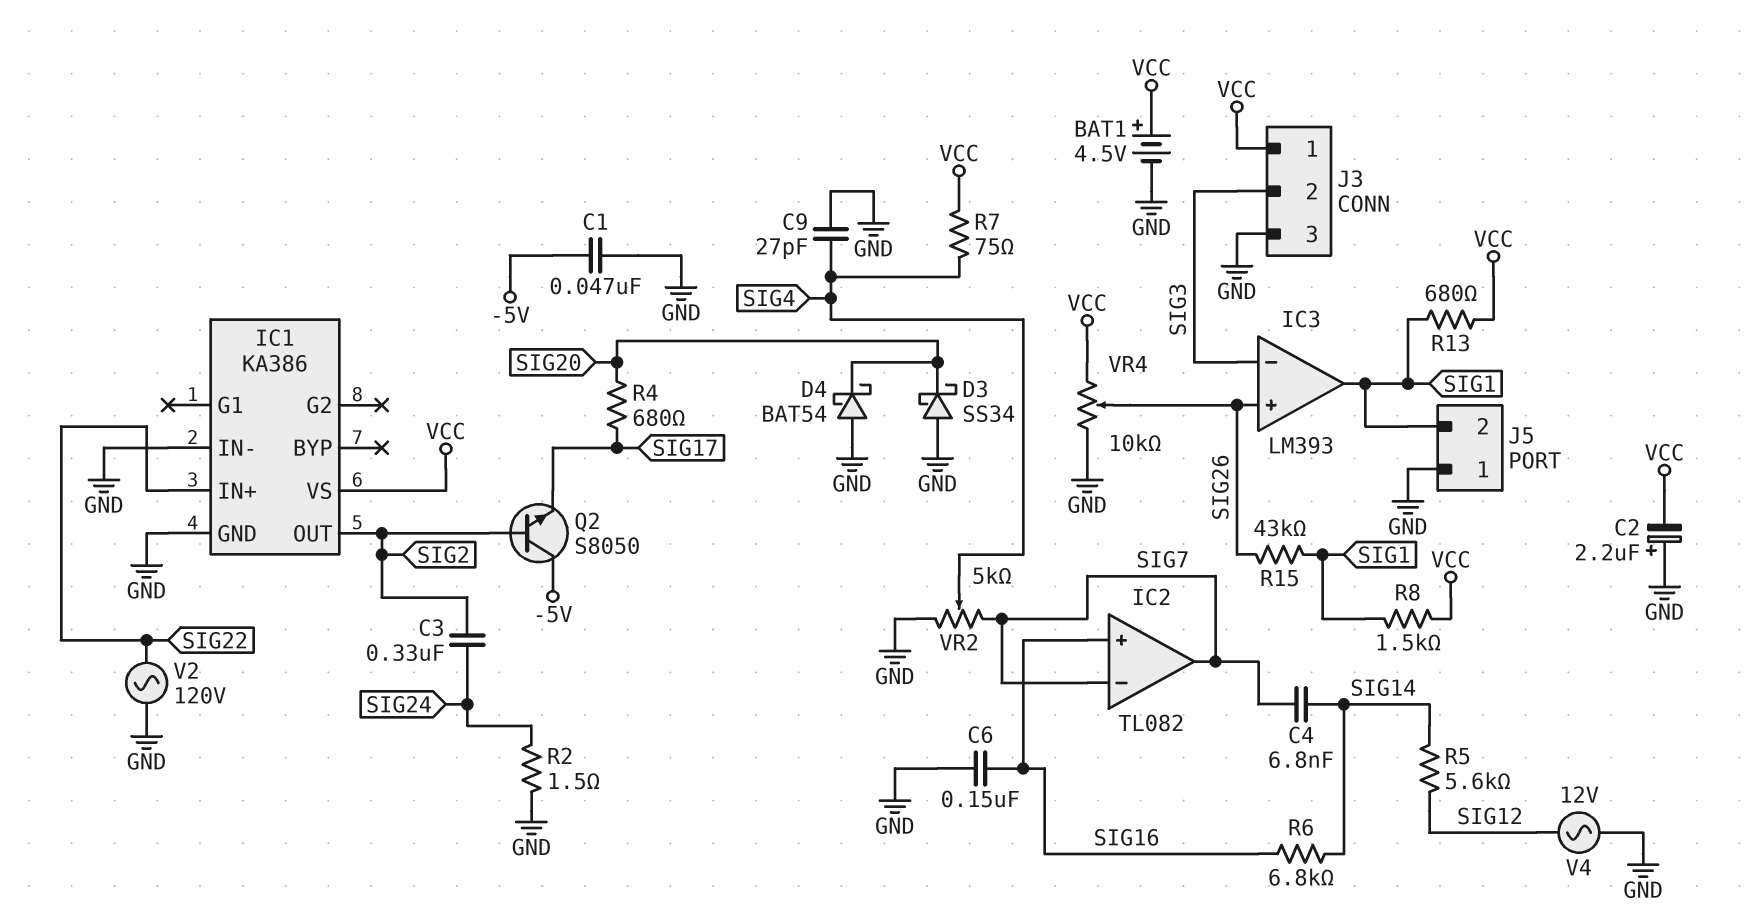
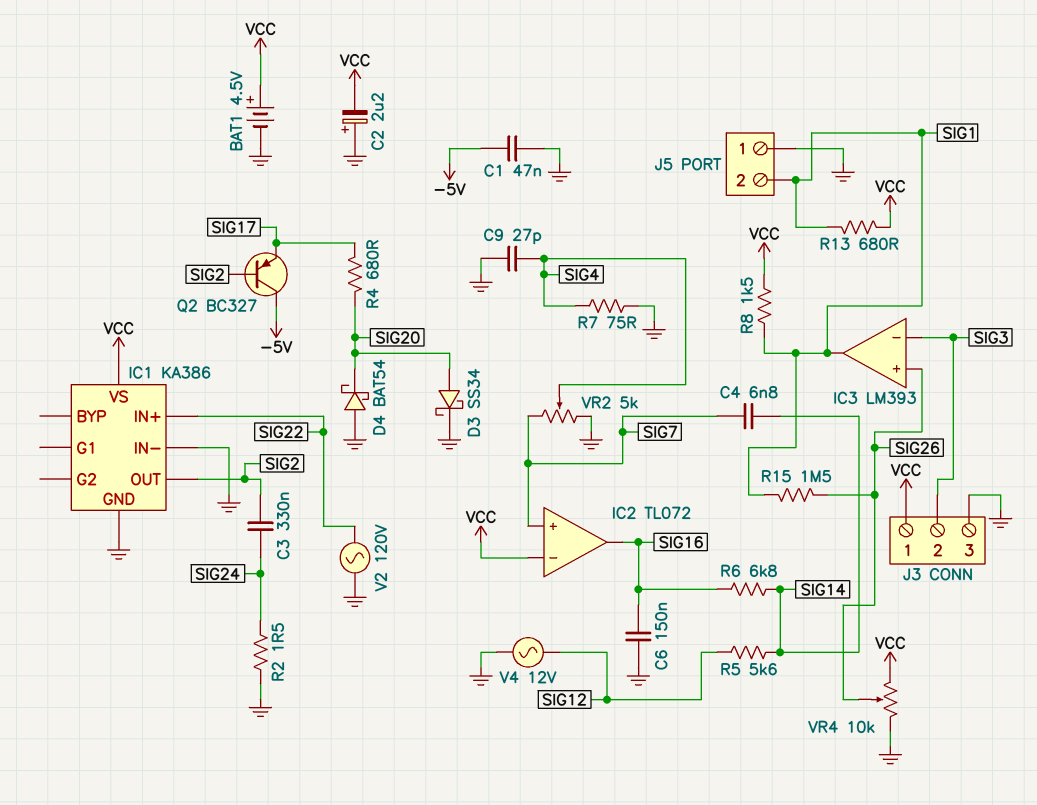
D3: schottky SS34 (A GND, K SIG20) -> schottky SS34 (A SIG20, K GND)
IC2: TL082 -> TL072
IC2 pin in+: SIG16 -> SIG7
IC2 pin in-: SIG7 -> VCC
IC2 pin out: SIG7 -> SIG16
Q2: NPN S8050 (B SIG2, C -5V, E SIG17) -> PNP BC327 (B SIG2, C -5V, E SIG17)
R7: 75 (SIG4, VCC) -> 75 (GND, SIG4)
R15: 43k (SIG1, SIG26) -> 1.5M (SIG1, SIG26)

